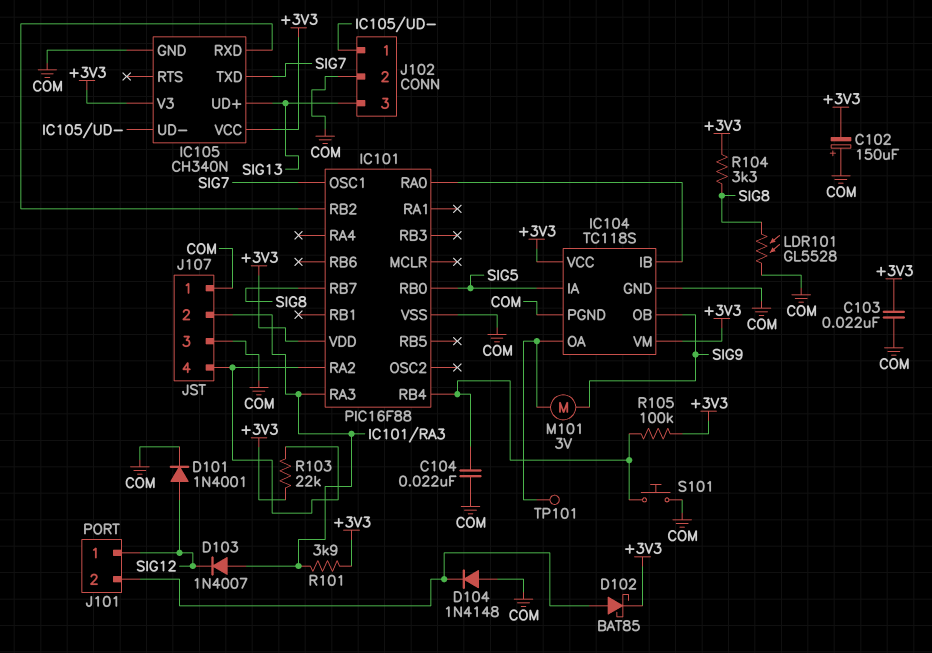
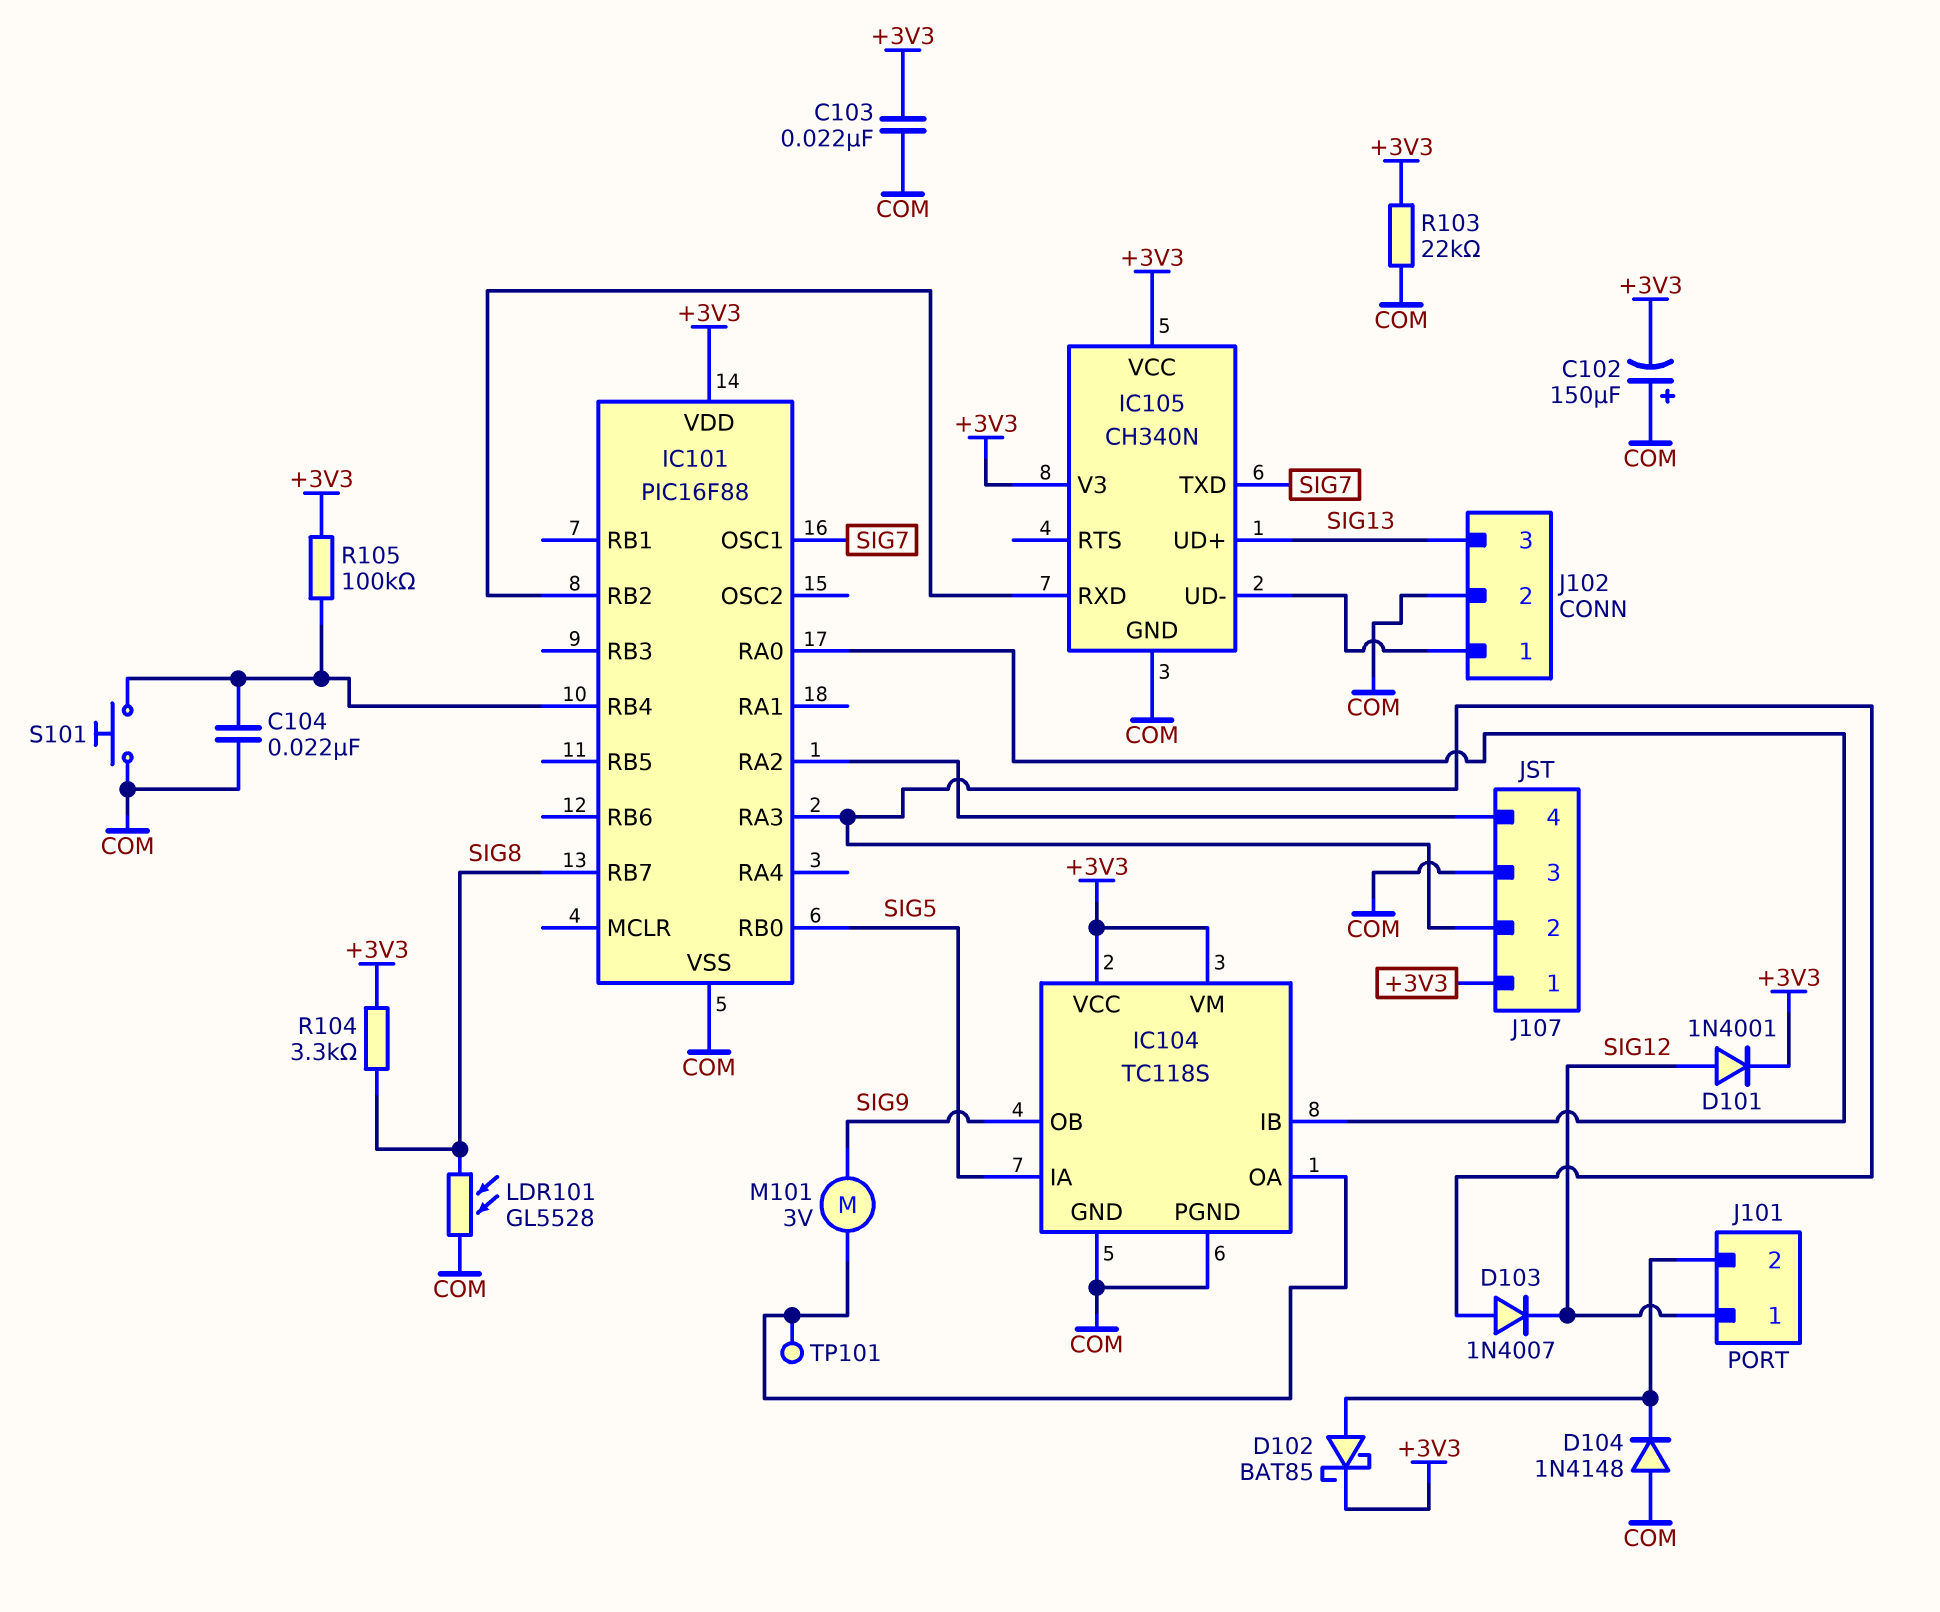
D101: diode 1N4001 (A SIG12, K COM) -> diode 1N4001 (A SIG12, K +3V3)
J107 pin 1: COM -> +3V3
R101: 3.9k (+3V3, IC101/RA3) -> none
R103: 22k (+3V3, IC101/RA2) -> 22k (+3V3, COM)

